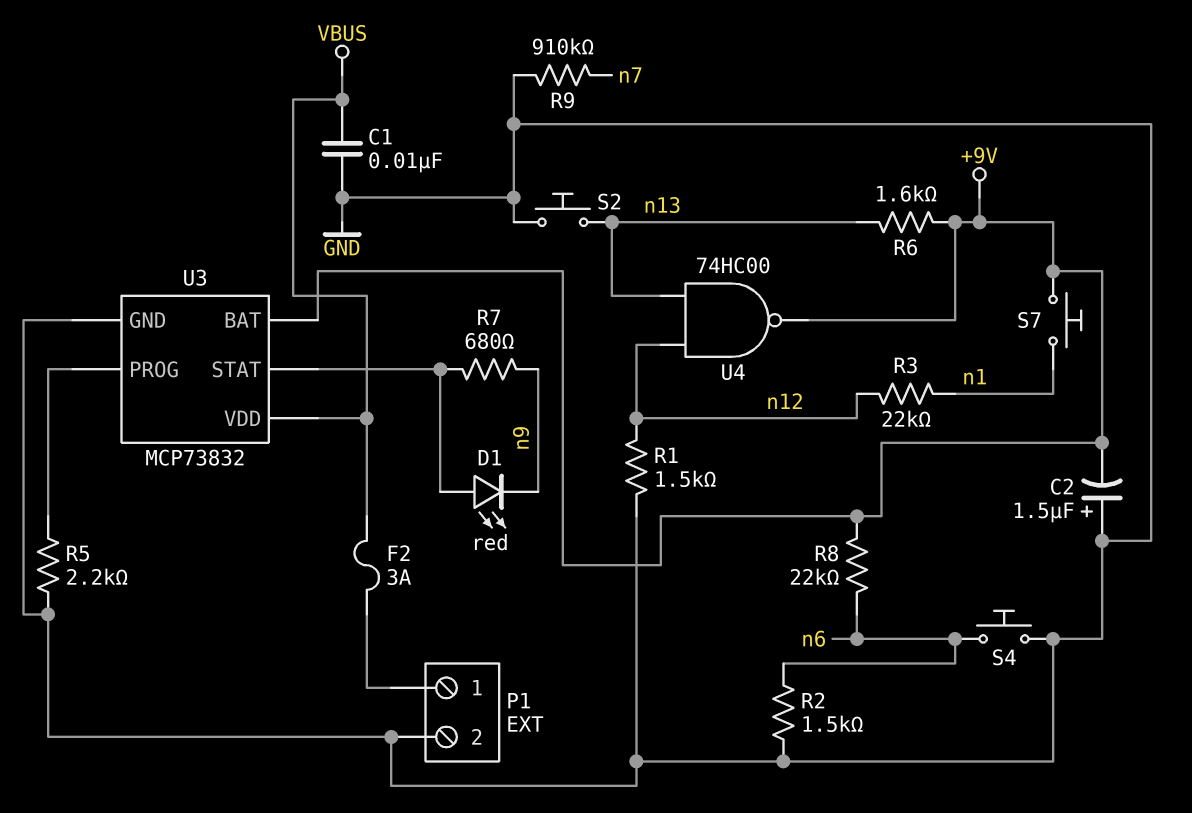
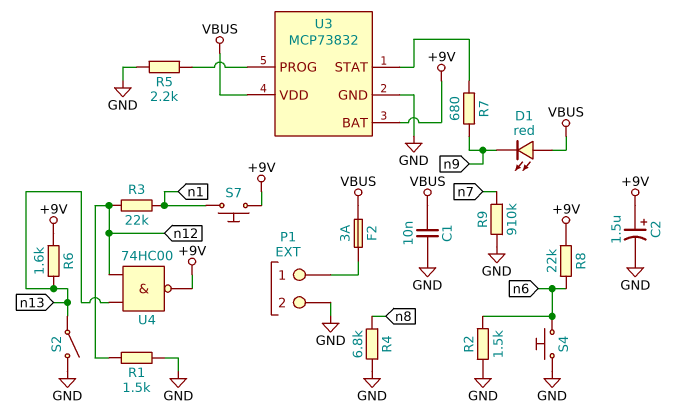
C2: 1.5uF (plus GND, minus +9V) -> 1.5uF (plus +9V, minus GND)
D1: LED red (A U3/STAT, K n9) -> LED red (A VBUS, K n9)
R4: none -> 6.8k (GND, n8)
S2: button (GND, n13) -> switch (GND, n13)

